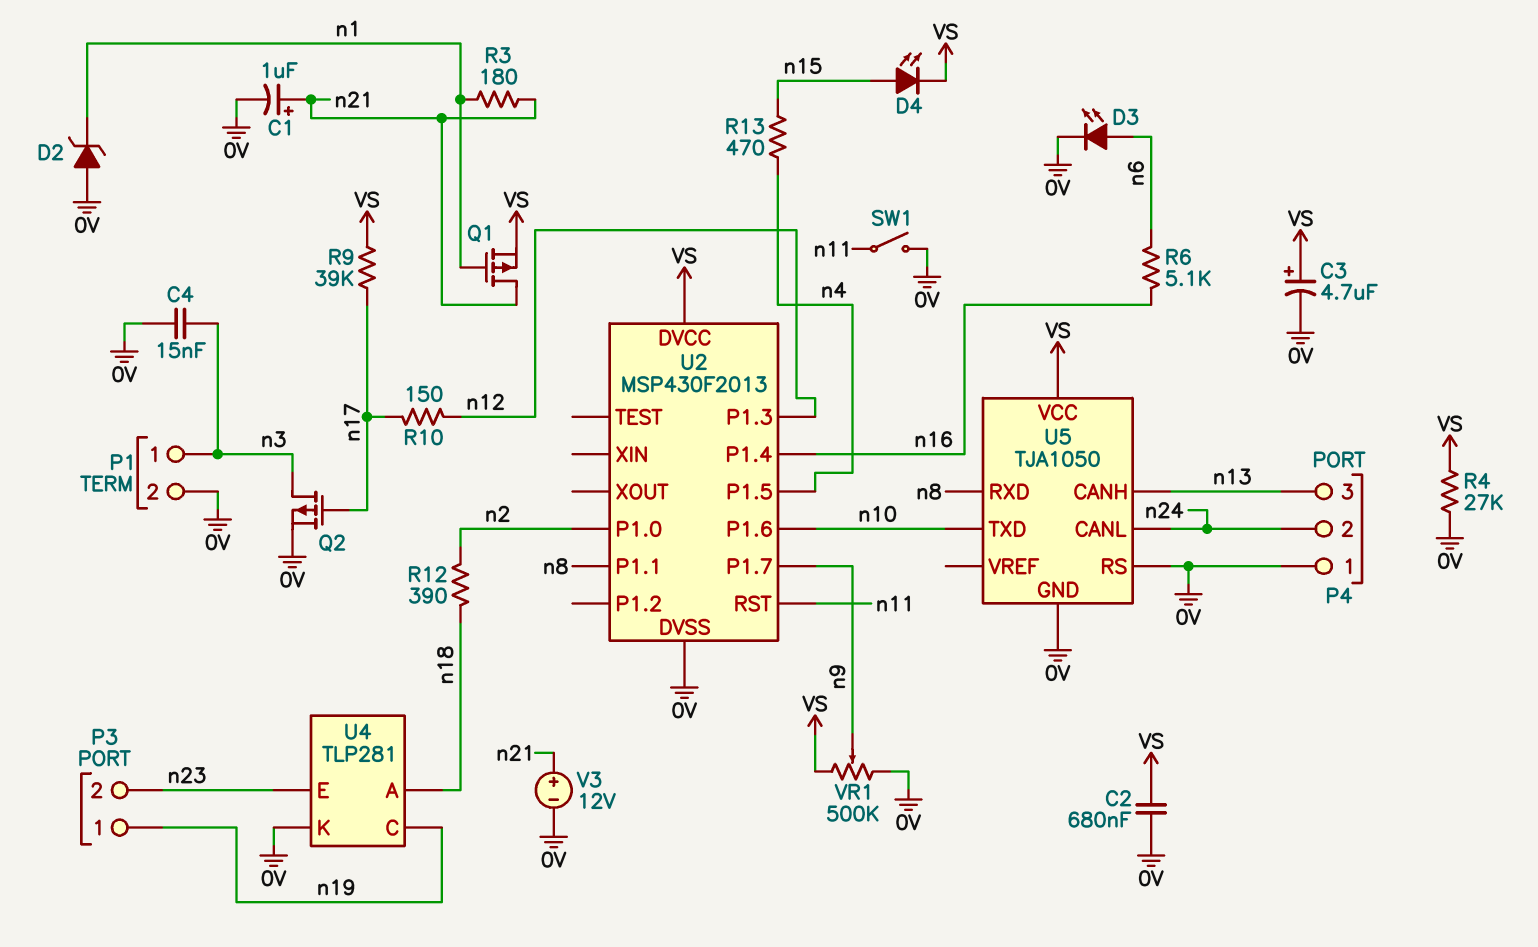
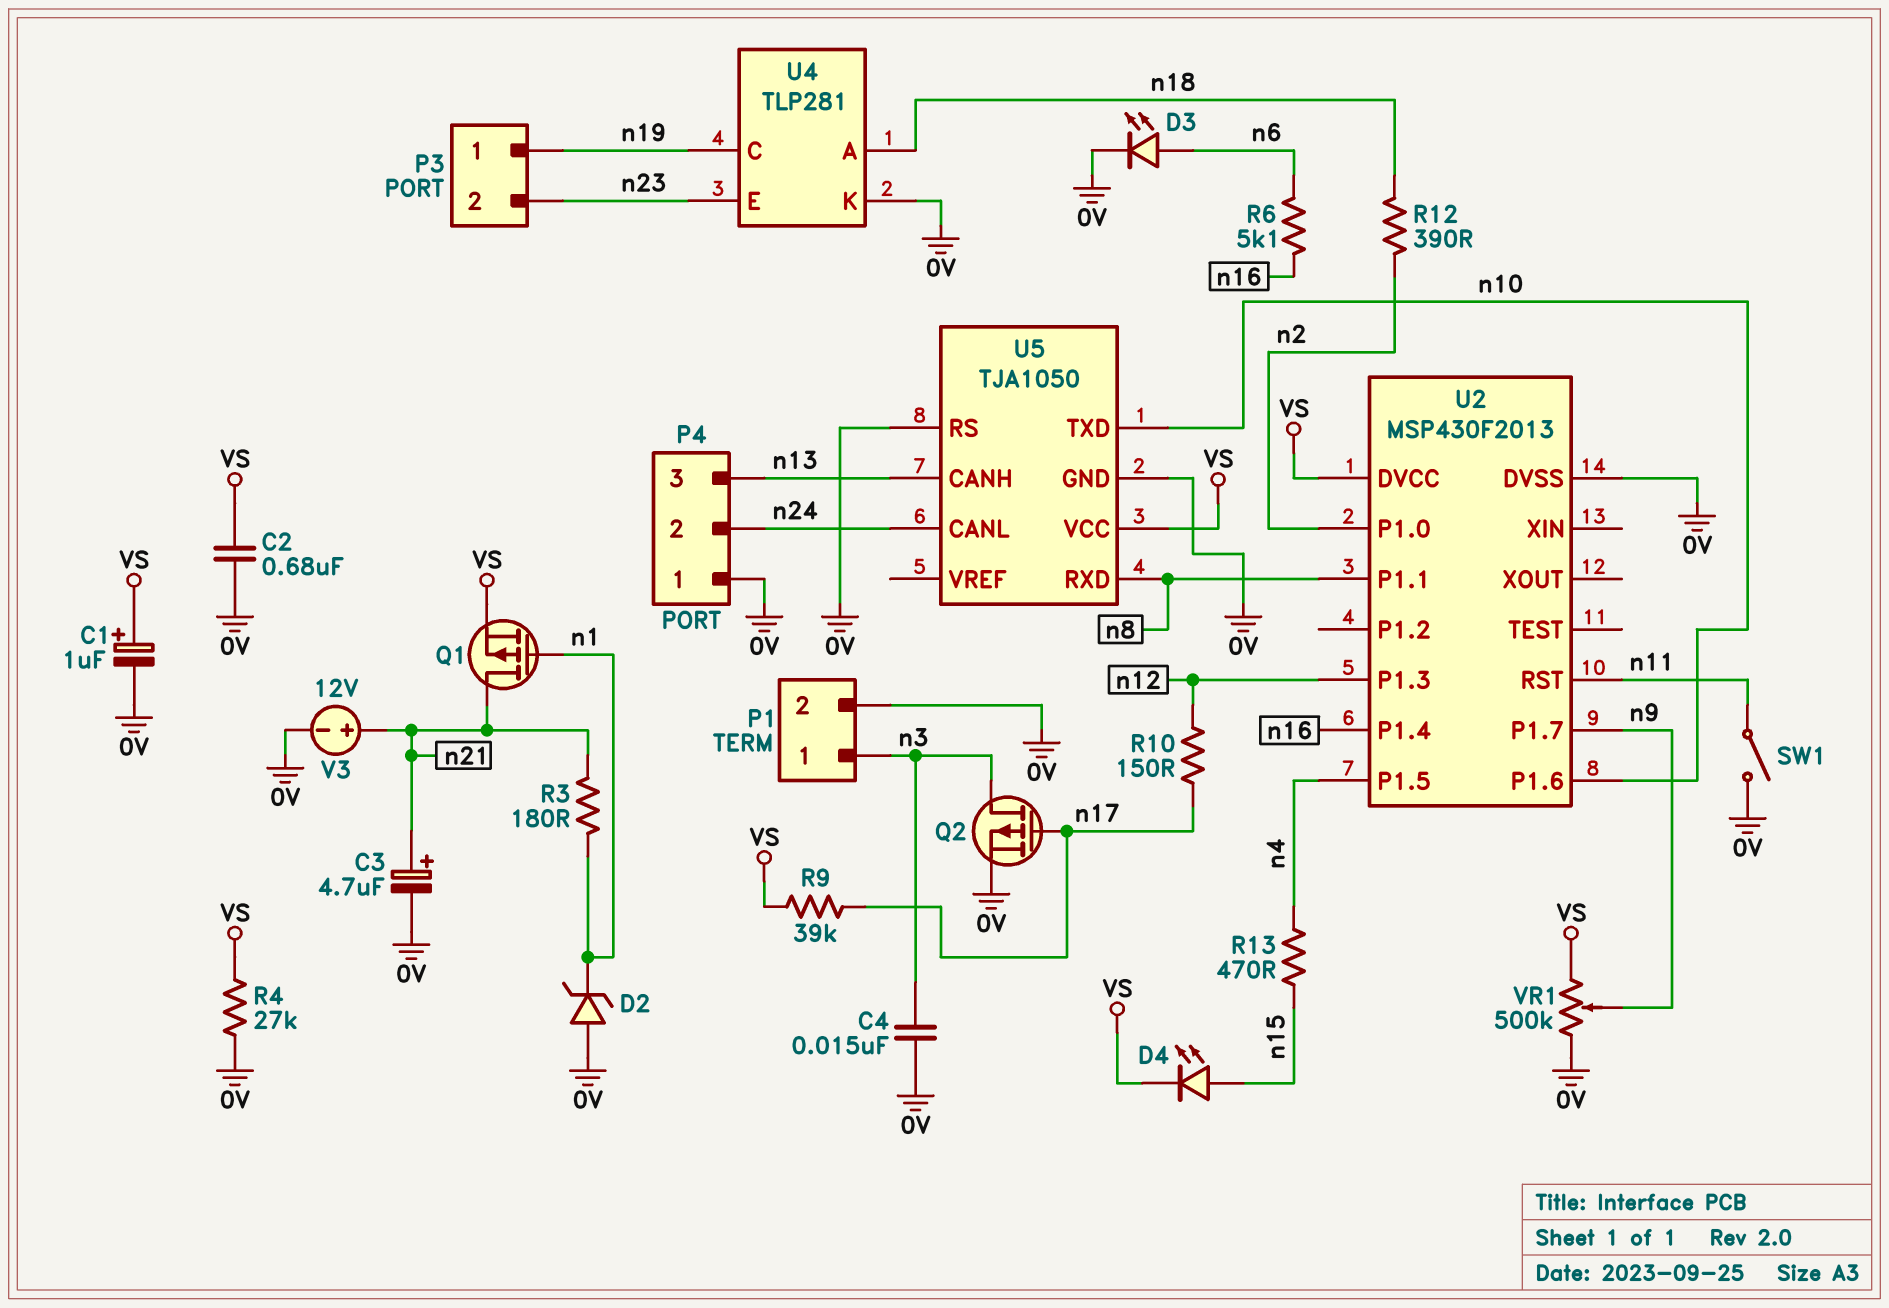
C1: 1uF (plus n21, minus 0V) -> 1uF (plus VS, minus 0V)
C3: 4.7uF (plus VS, minus 0V) -> 4.7uF (plus n21, minus 0V)

